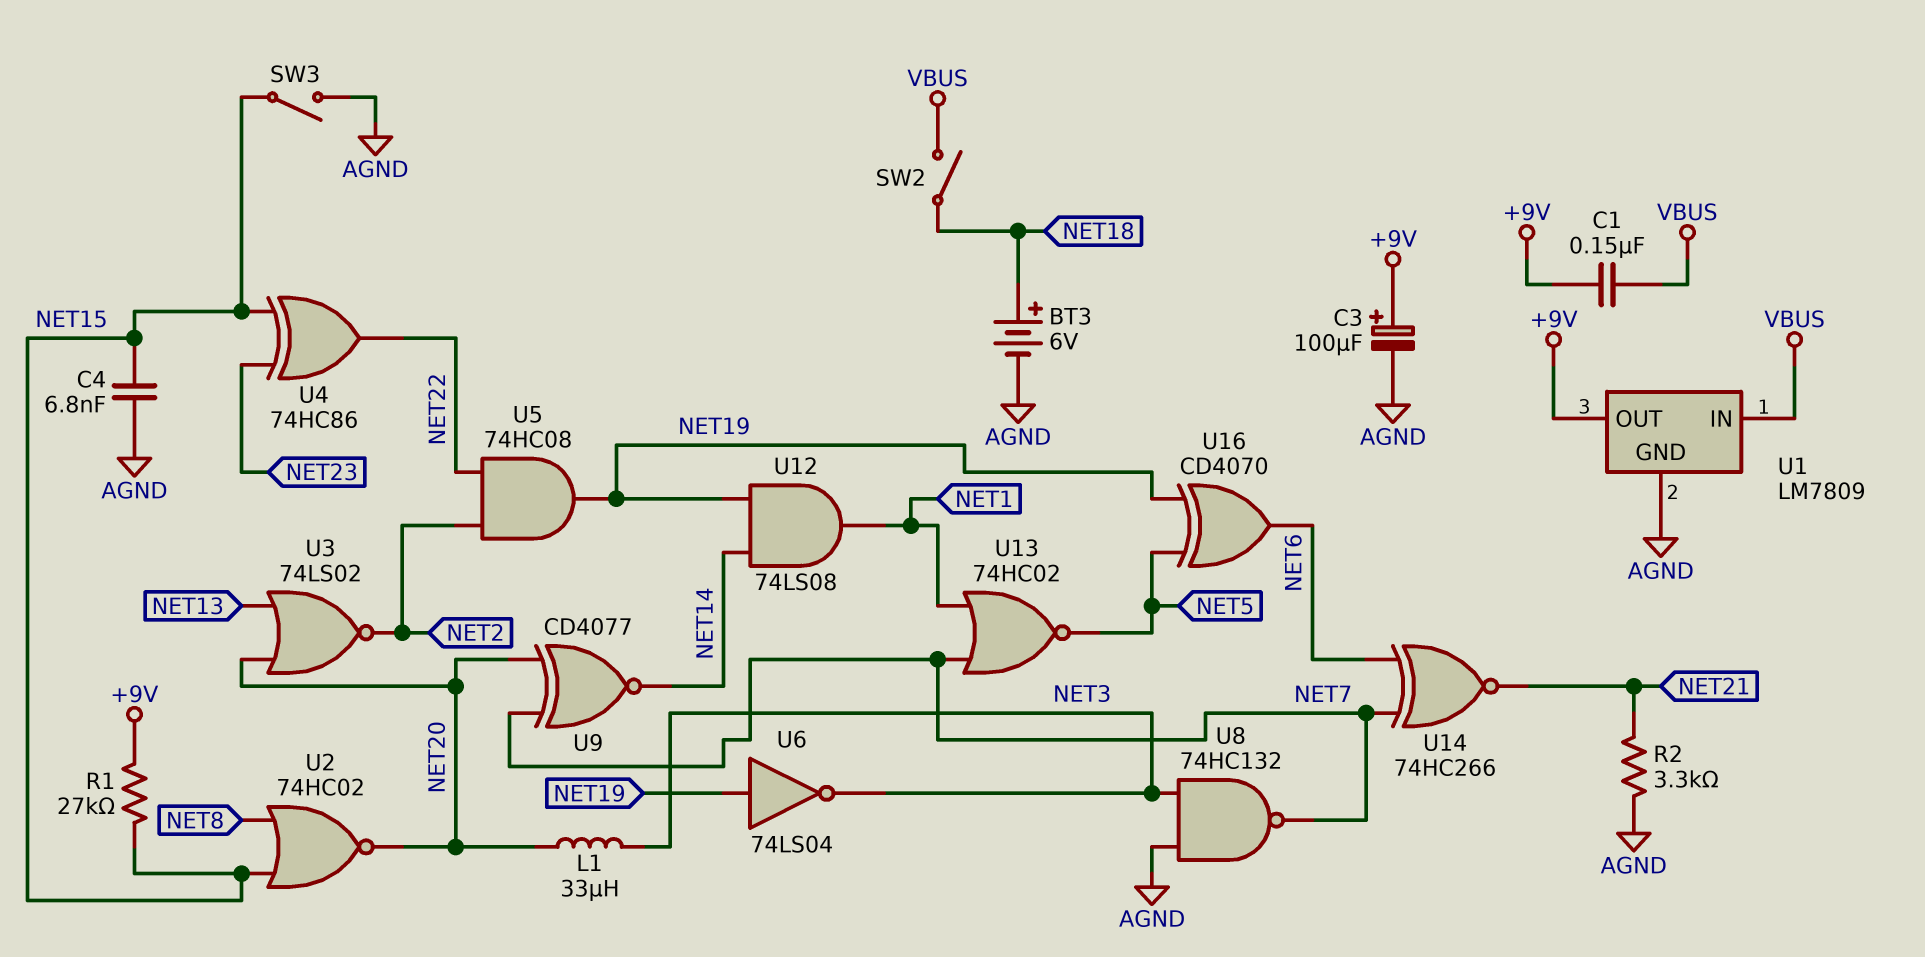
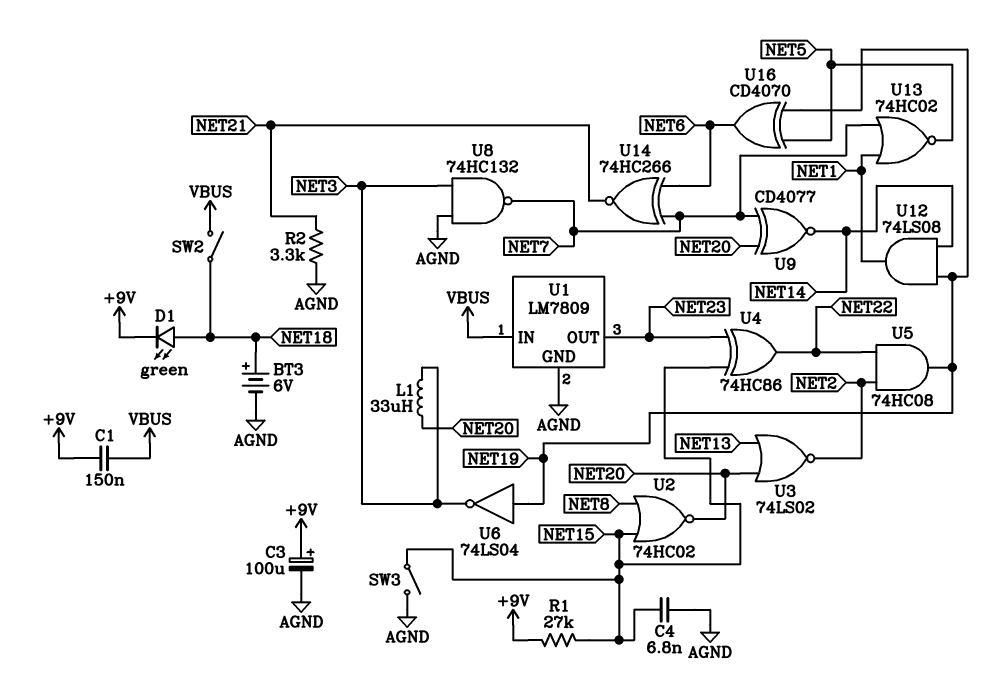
D1: none -> LED green (A NET18, K +9V)
U1 pin OUT: +9V -> NET23

